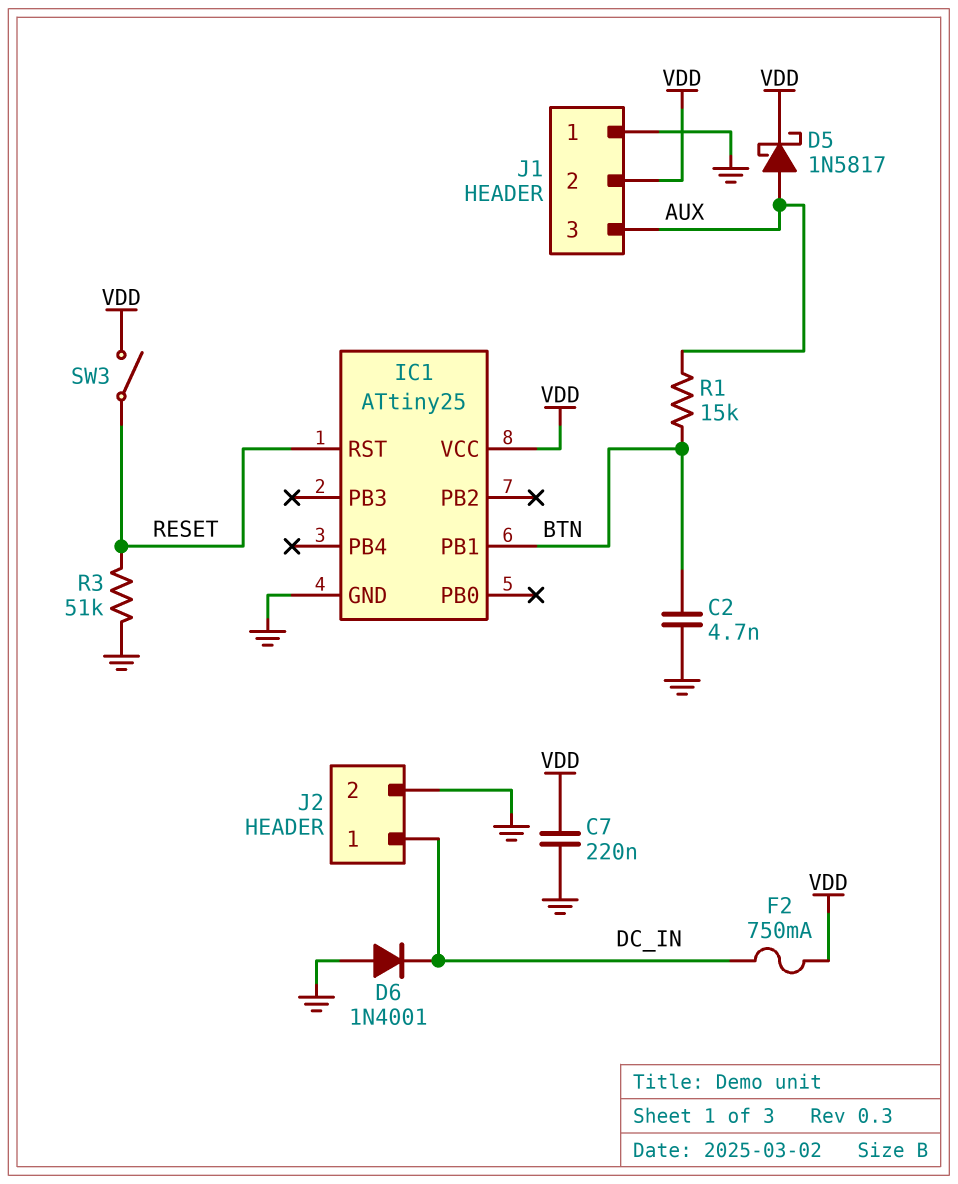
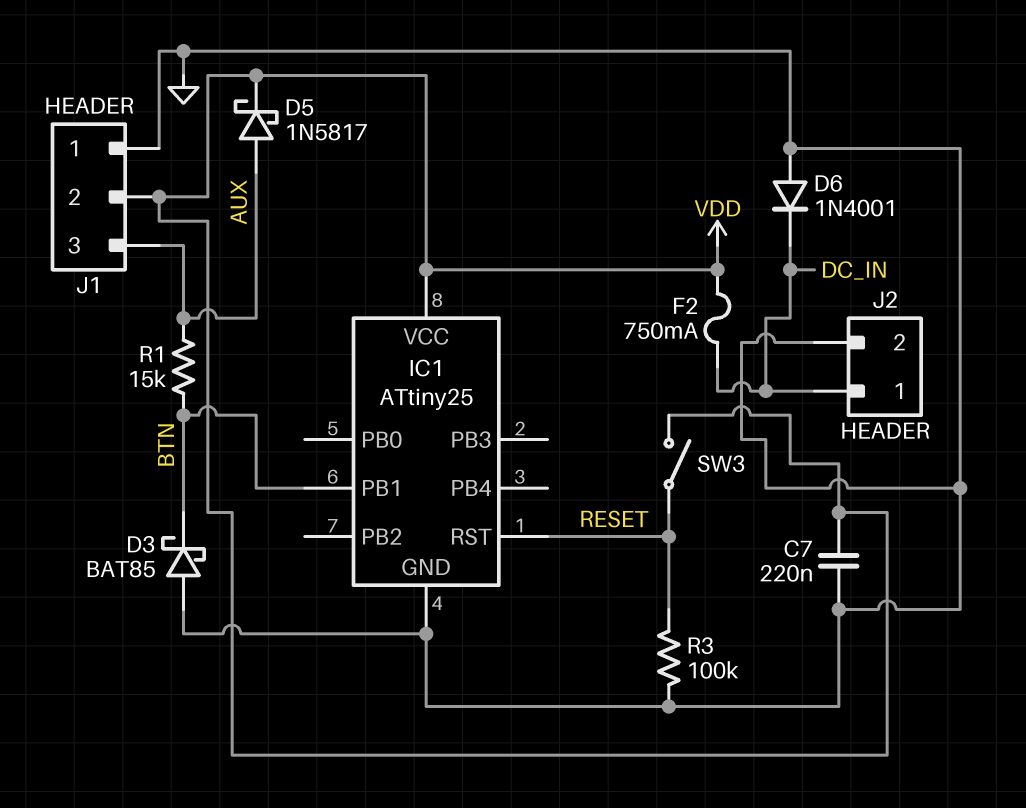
C2: 4.7nF (BTN, GND) -> none
D3: none -> schottky BAT85 (A GND, K BTN)
R3: 51k (GND, RESET) -> 100k (GND, RESET)

